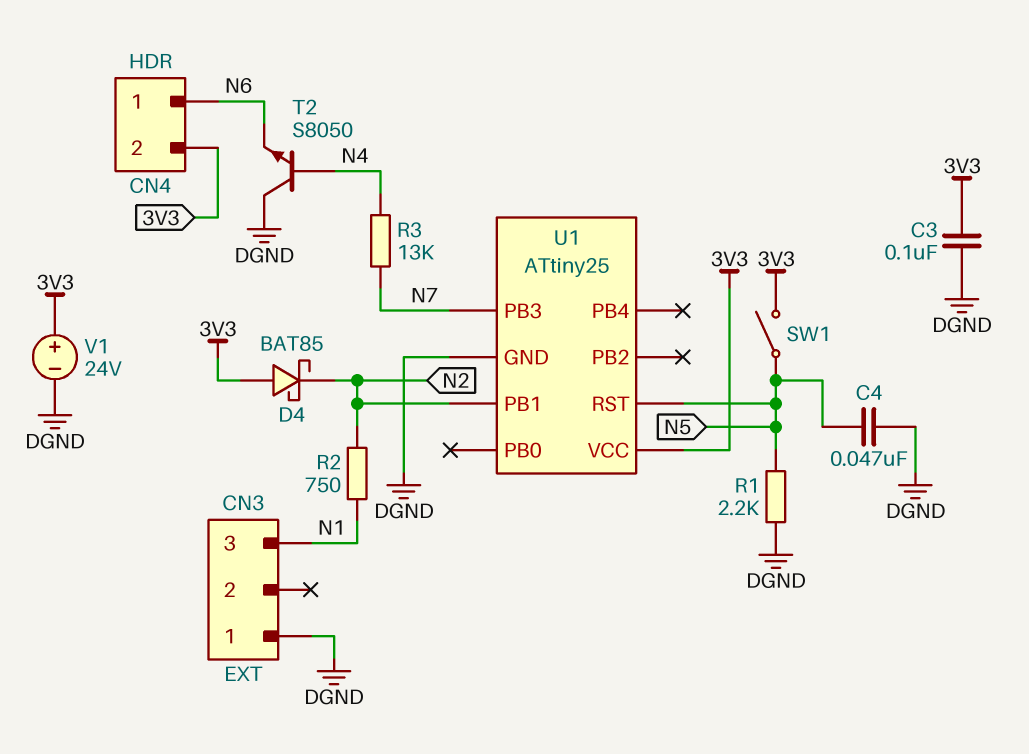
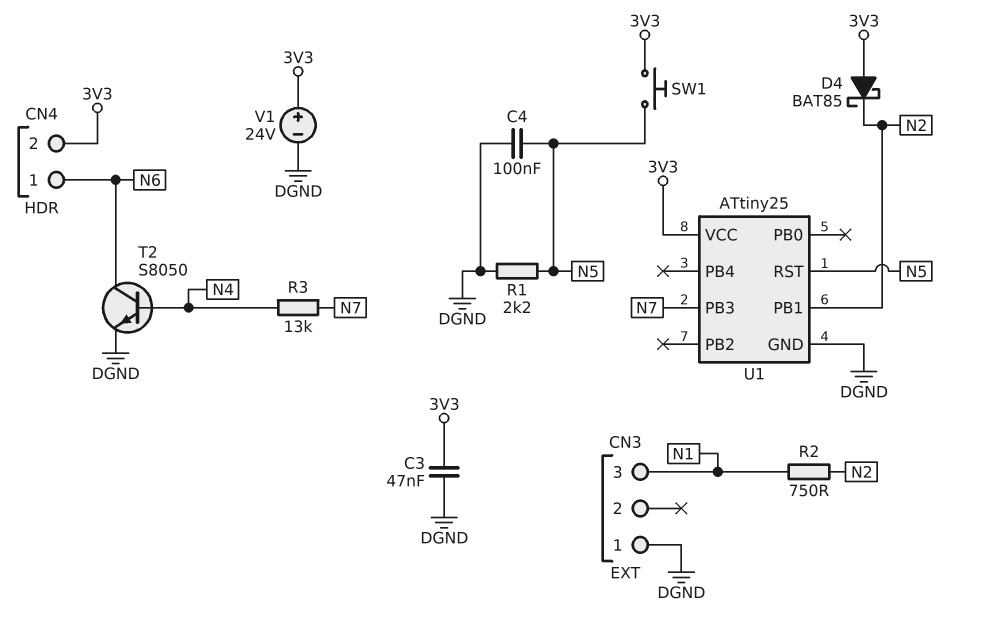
C3: 100nF (3V3, DGND) -> 47nF (3V3, DGND)
C4: 47nF (DGND, N5) -> 100nF (DGND, N5)
SW1: switch (3V3, N5) -> button (3V3, N5)
T2: NPN S8050 (B N4, C DGND, E N6) -> NPN S8050 (B N4, C N6, E DGND)

